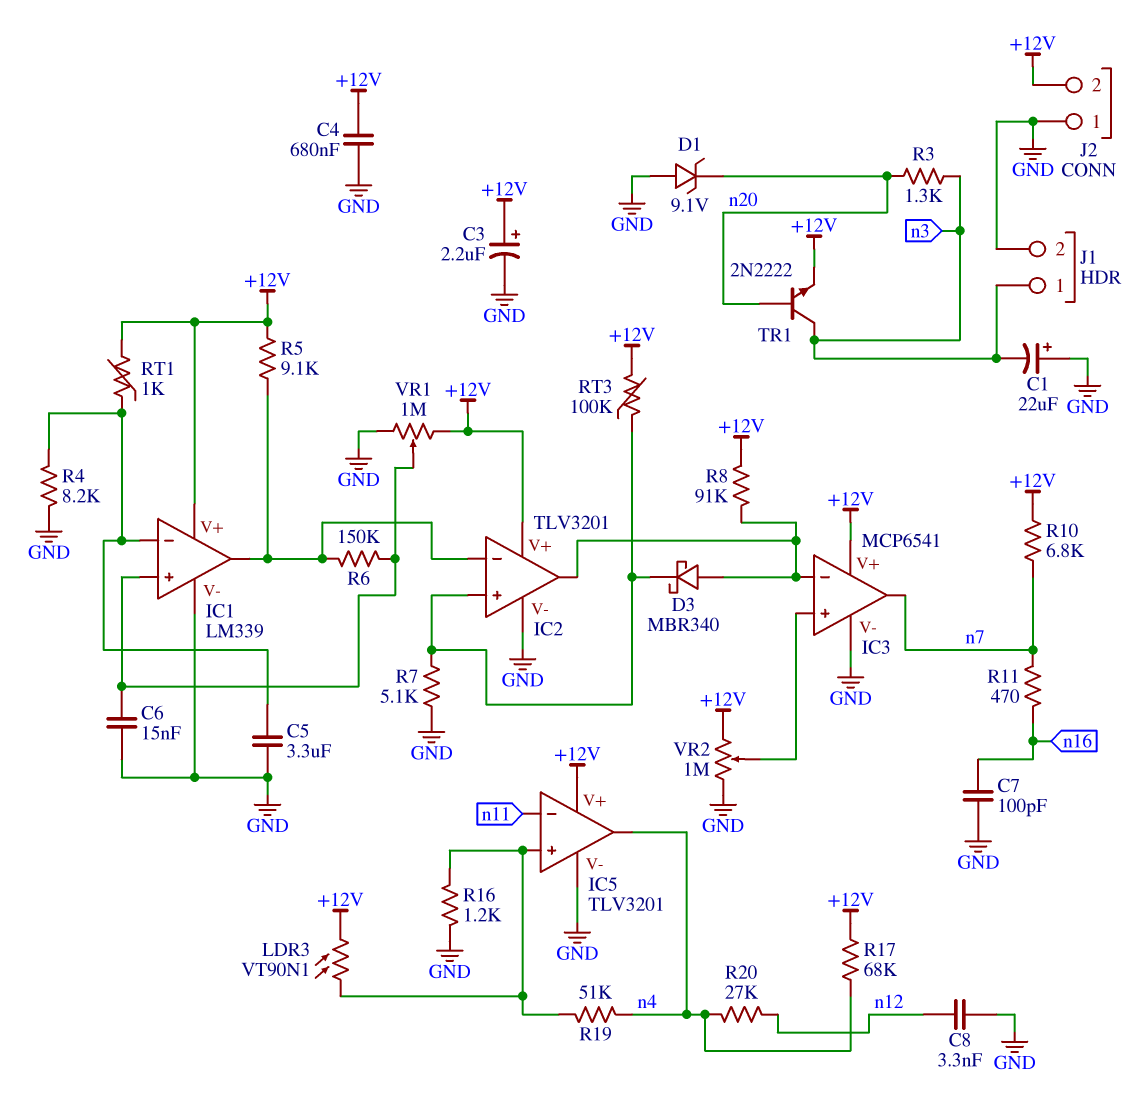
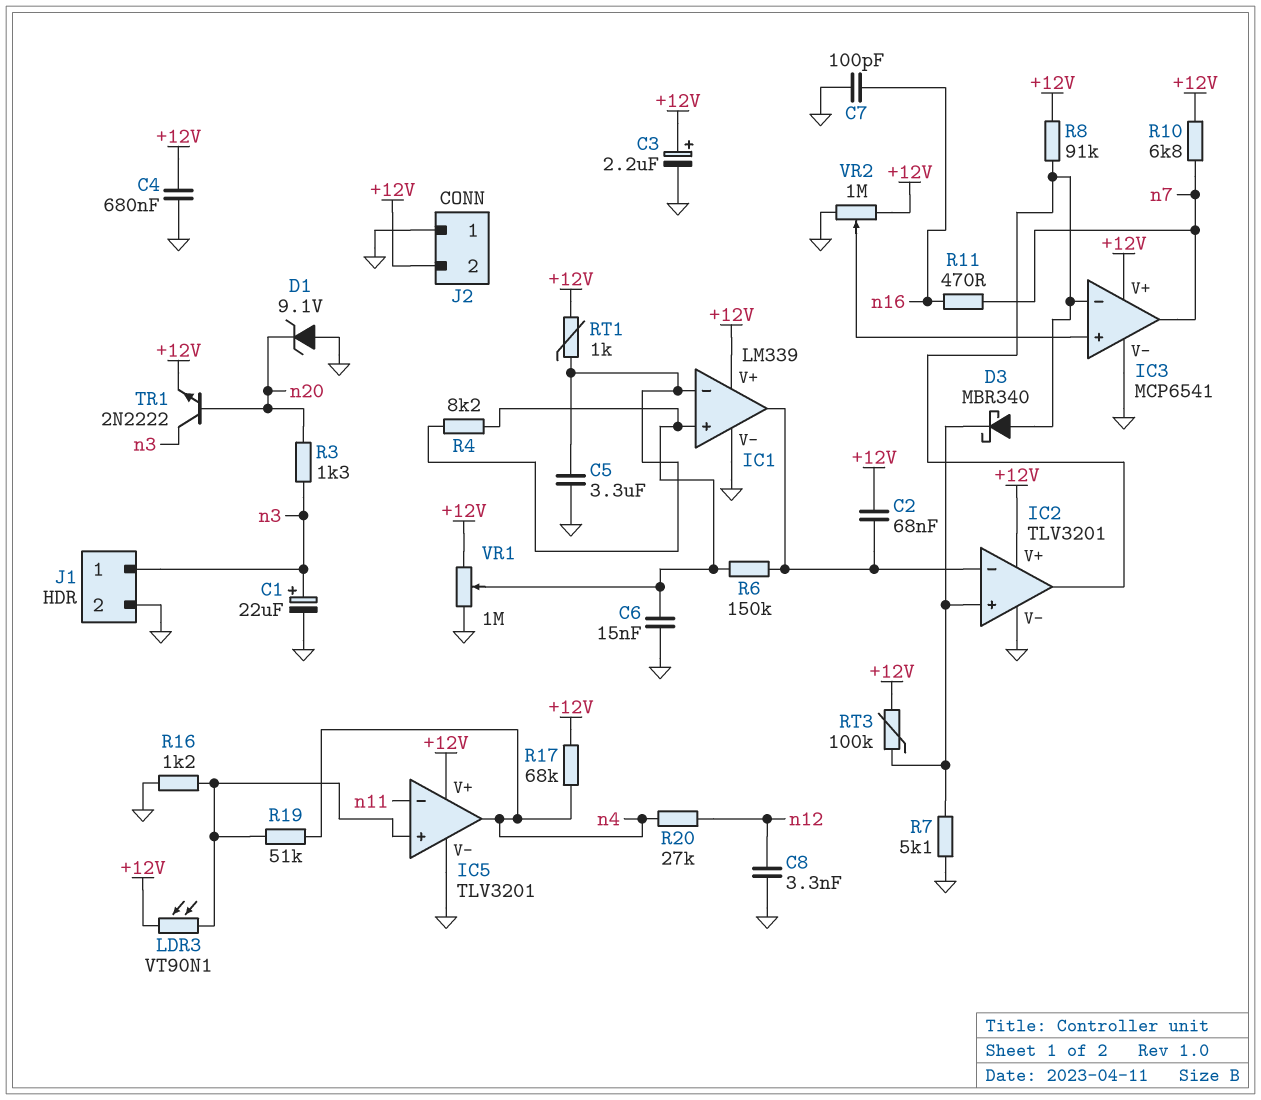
C1: 22uF (plus GND, minus n3) -> 22uF (plus n3, minus GND)
C2: none -> 68nF (+12V, IC1/out)
R4: 8.2k (GND, IC1/in-) -> 8.2k (IC1/in+, IC1/in-)
R5: 9.1k (+12V, IC1/out) -> none

